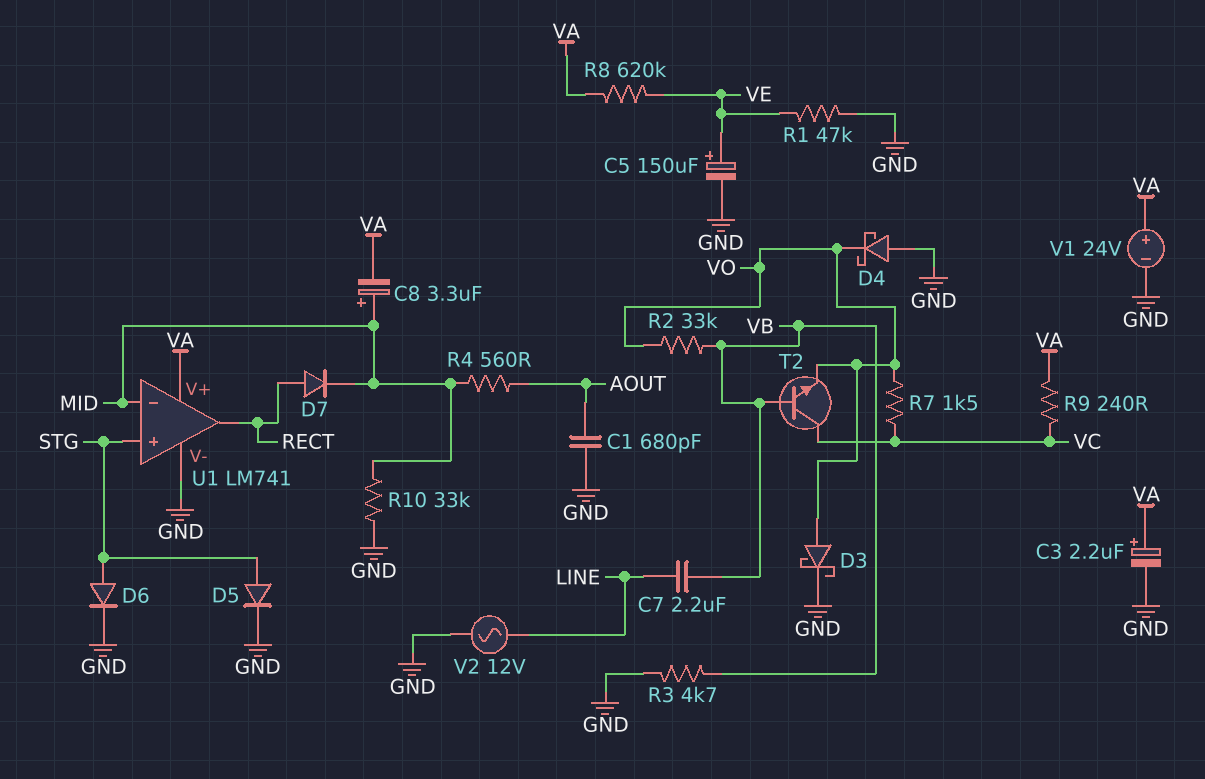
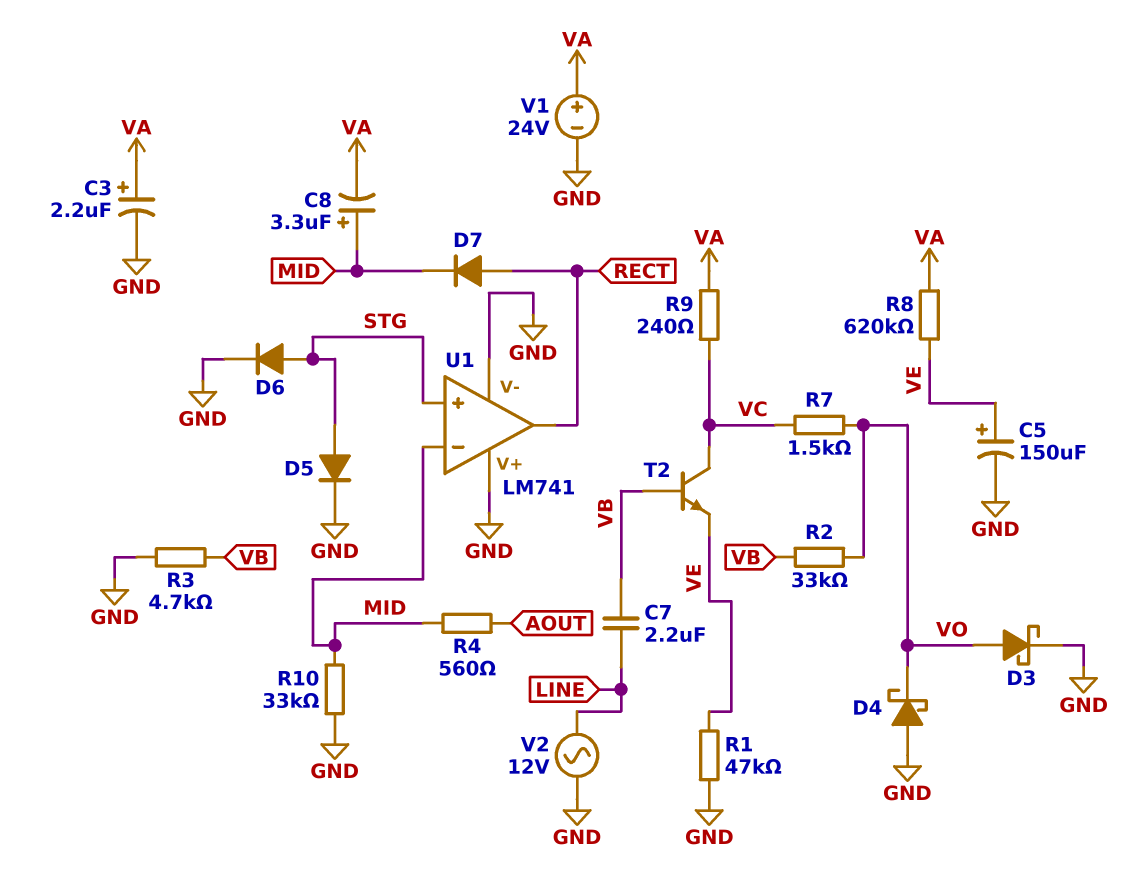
C1: 680pF (AOUT, GND) -> none
T2: NPN (B VB, C VC, E VO) -> NPN (B VB, C VC, E VE)
U1 pin V+: VA -> GND

